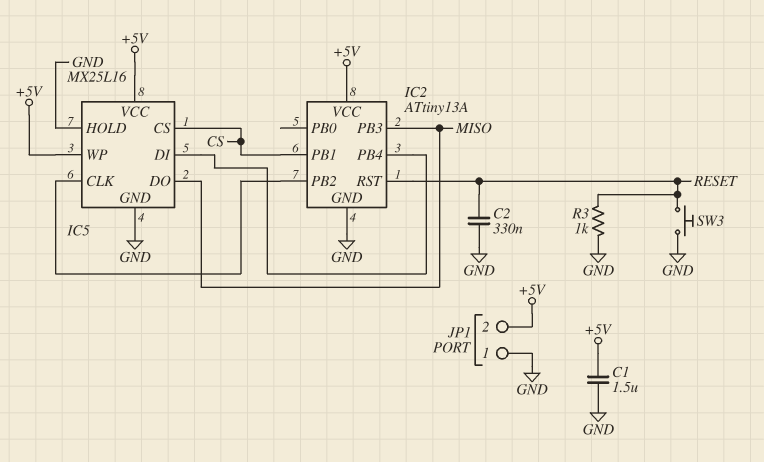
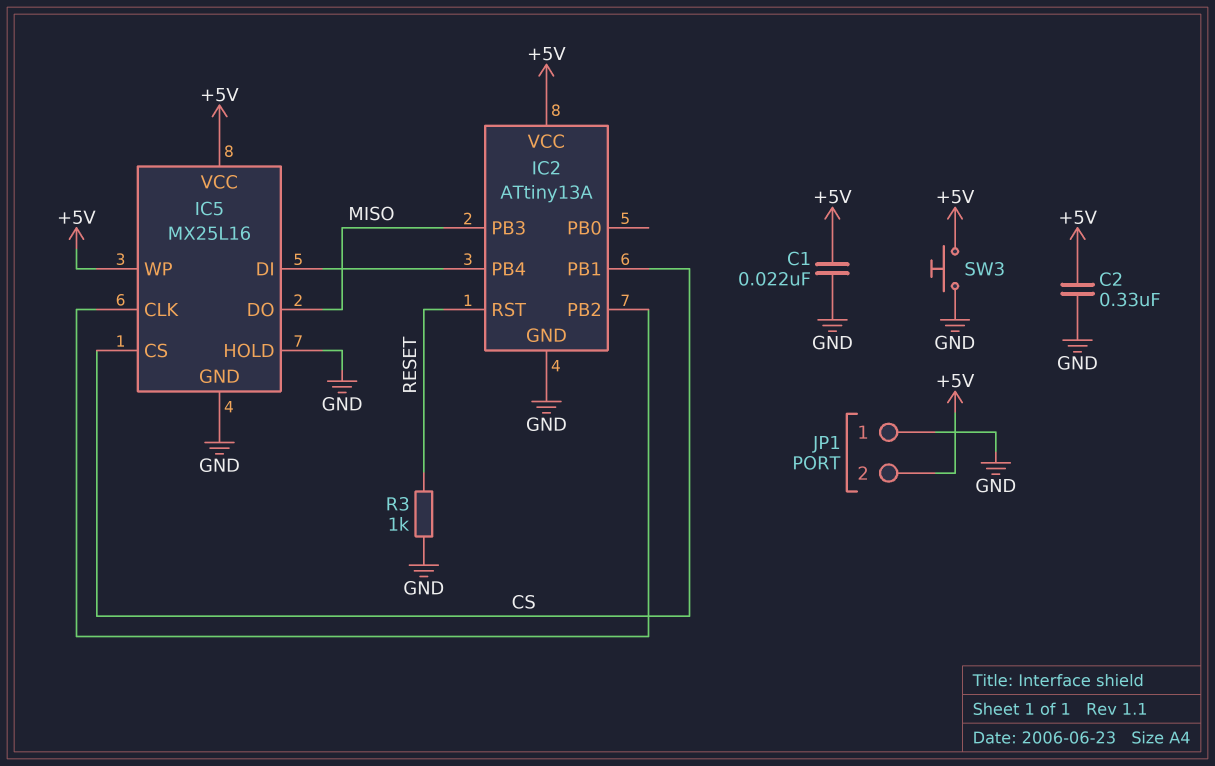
C1: 1.5uF (+5V, GND) -> 22nF (+5V, GND)
C2: 330nF (GND, RESET) -> 330nF (+5V, GND)
SW3: button (GND, RESET) -> button (+5V, GND)

